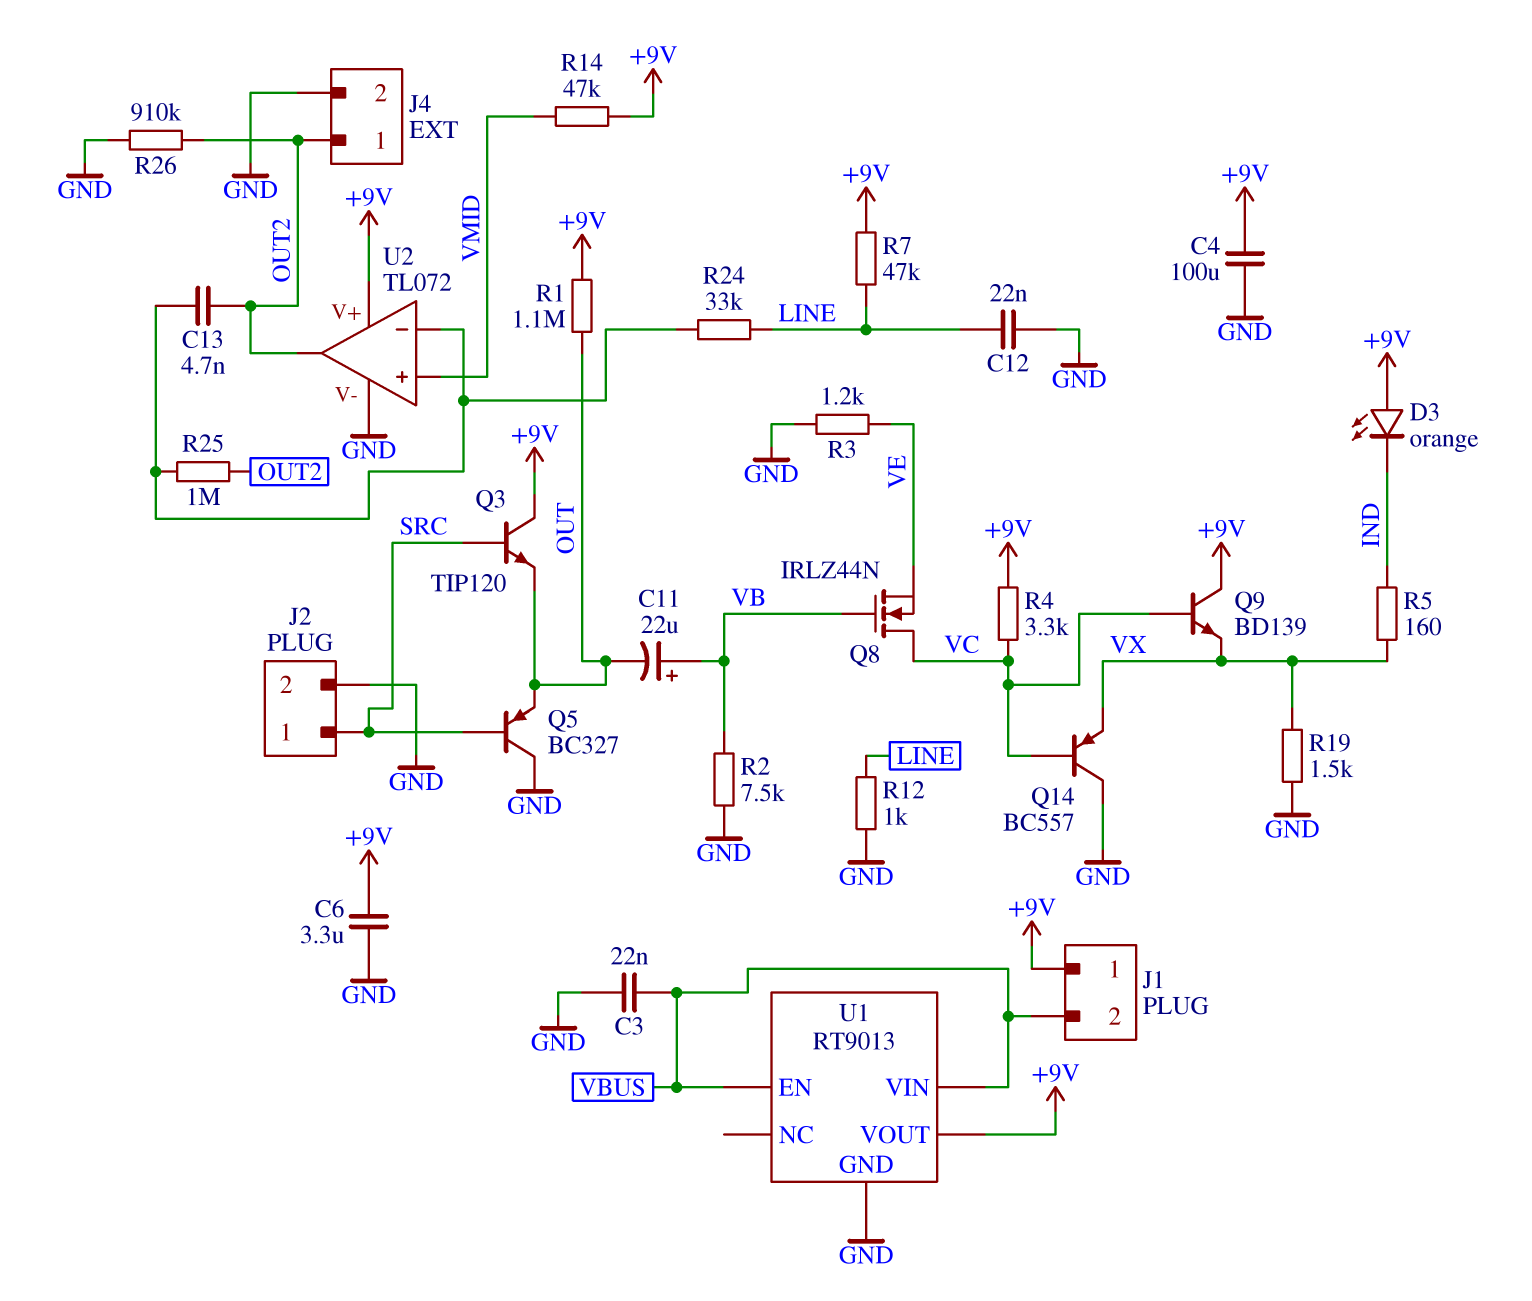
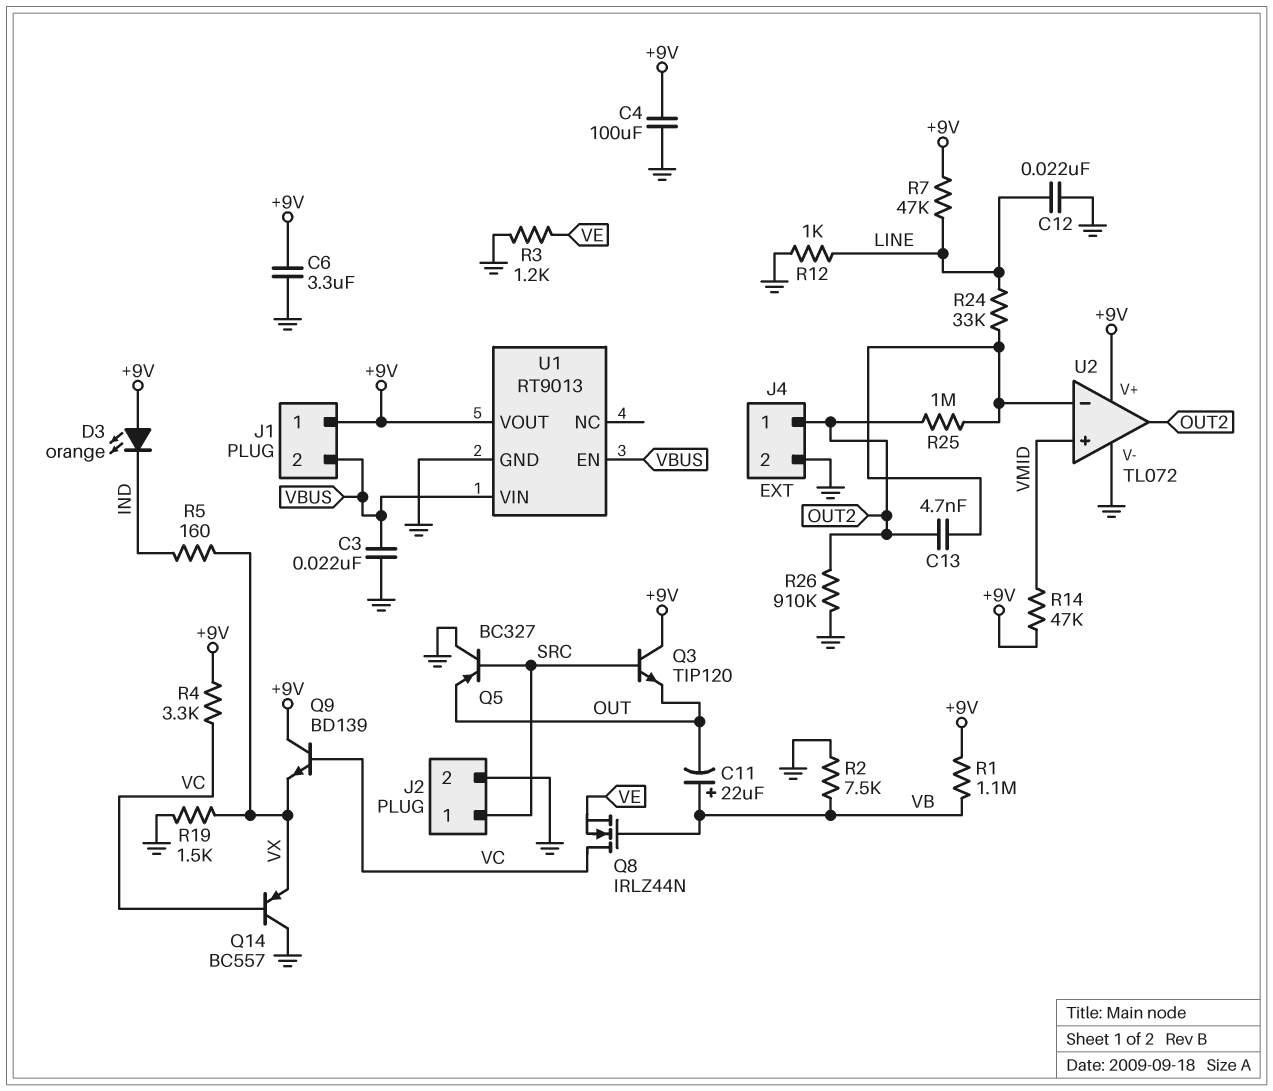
R1: 1.1M (+9V, OUT) -> 1.1M (+9V, VB)

